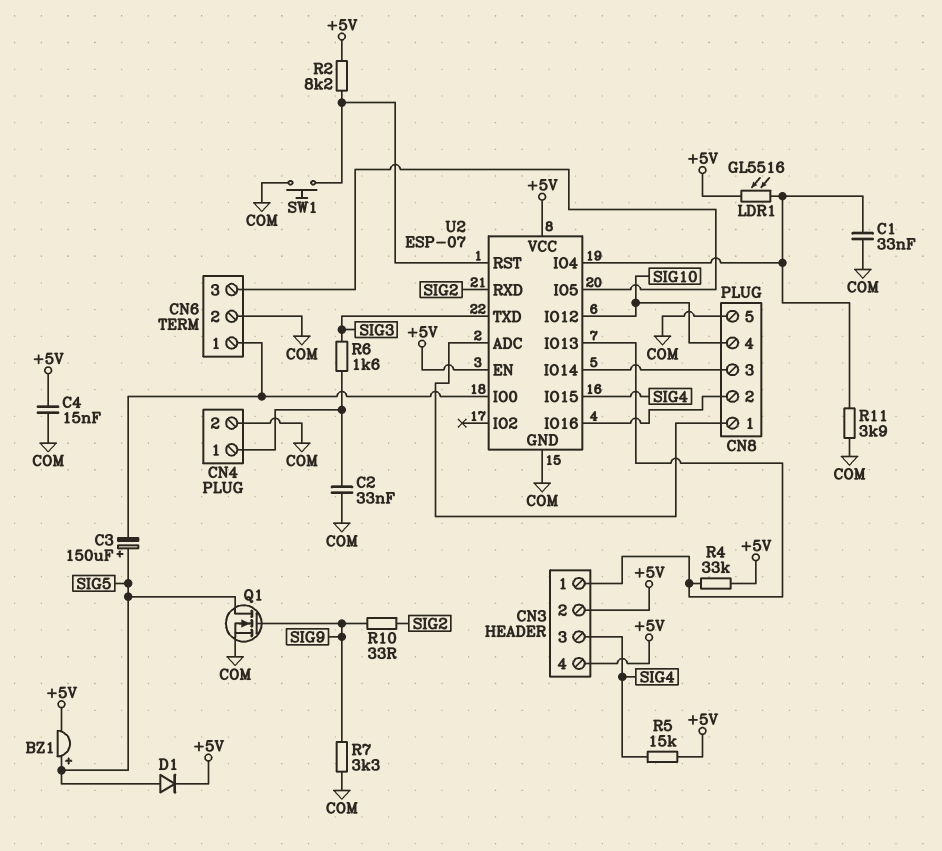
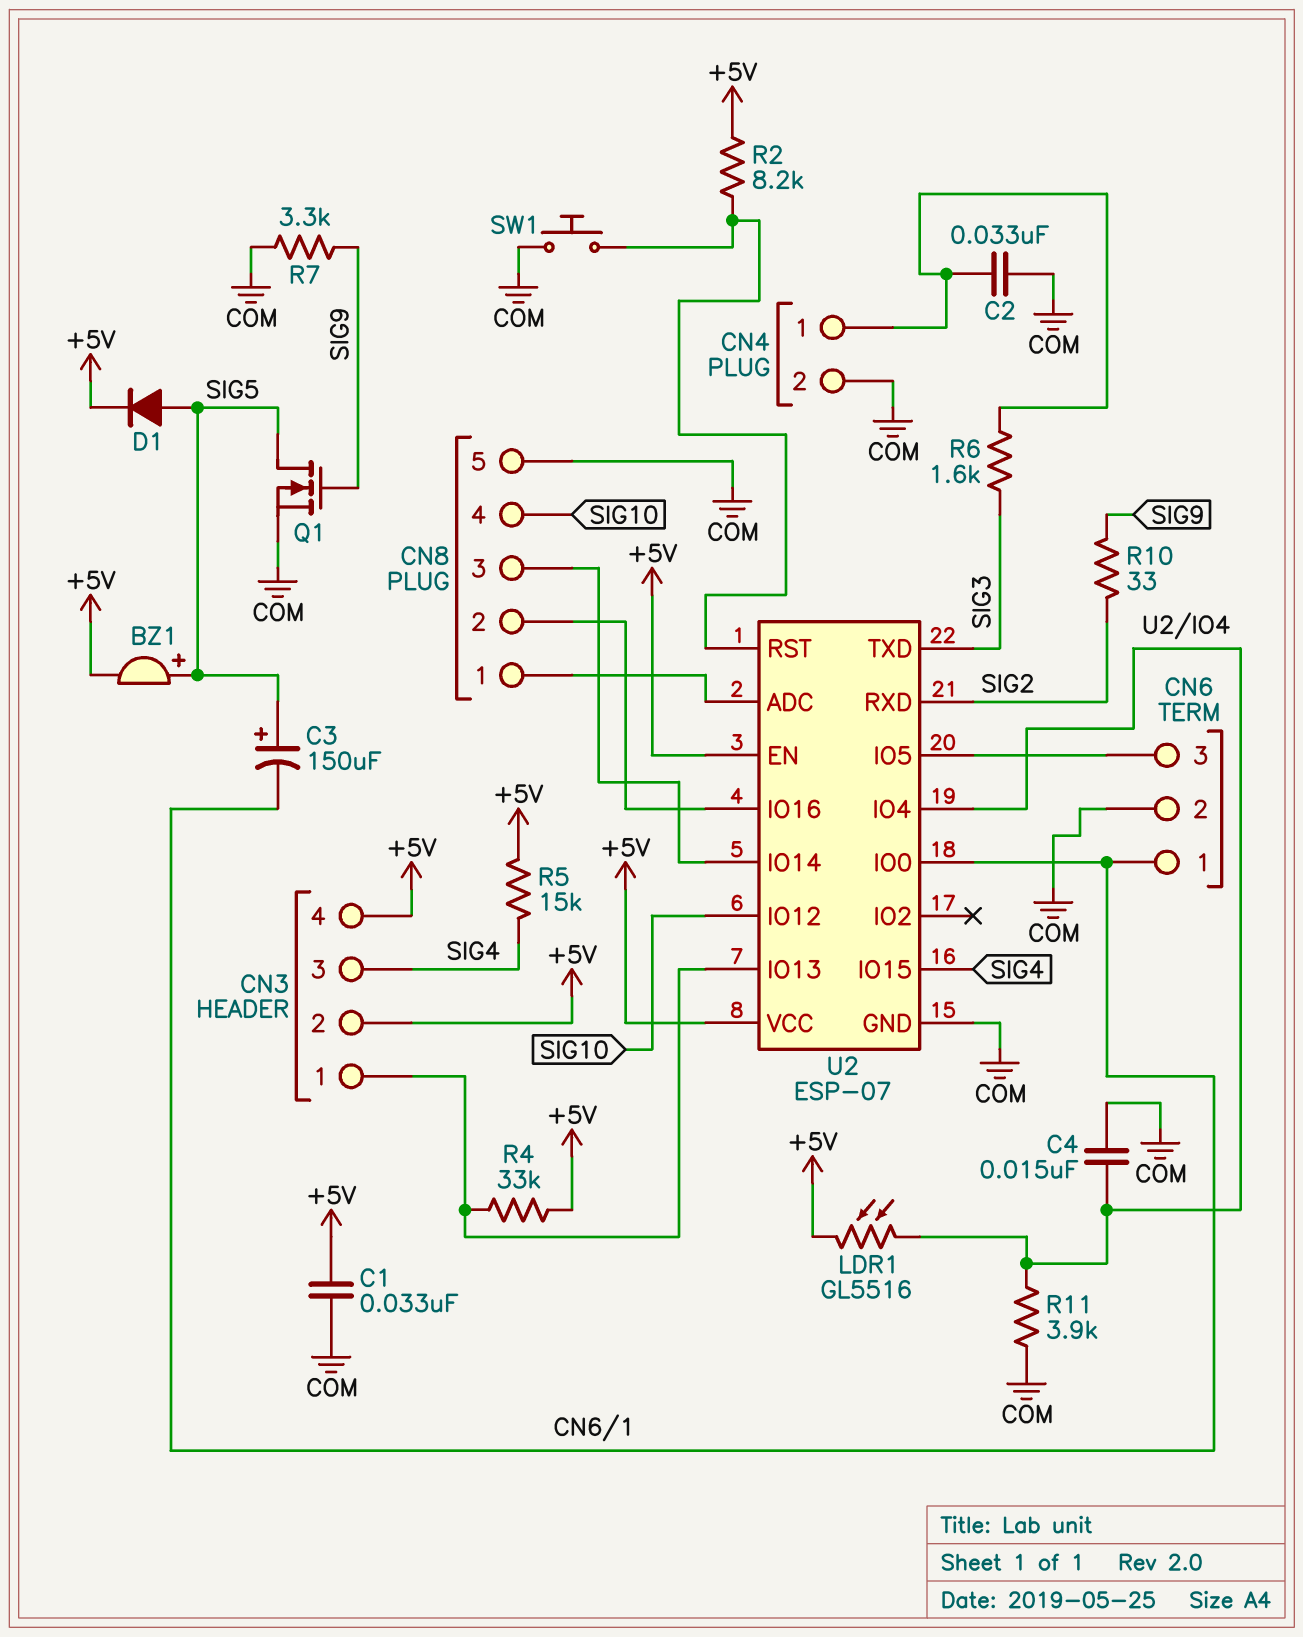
C1: 33nF (COM, U2/IO4) -> 33nF (+5V, COM)
C4: 15nF (+5V, COM) -> 15nF (COM, U2/IO4)

